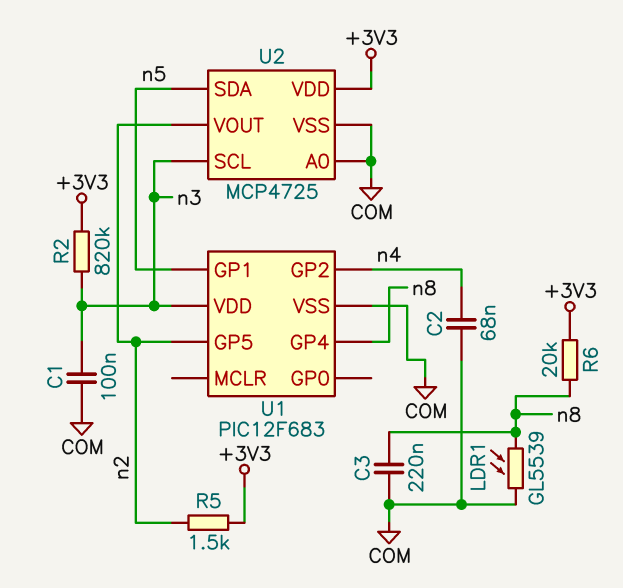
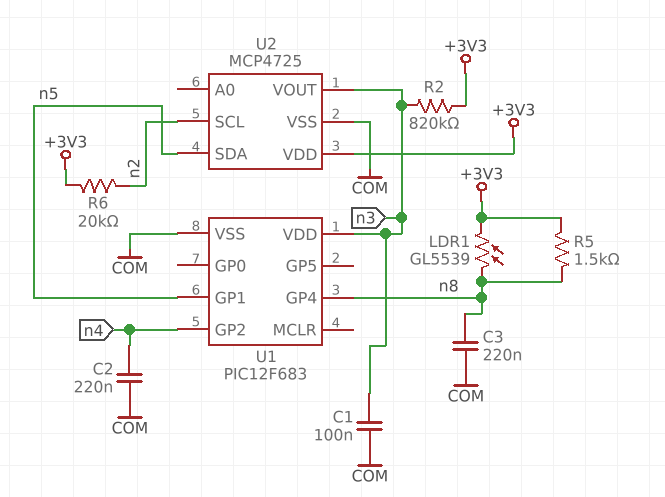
C2: 68nF (COM, n4) -> 220nF (COM, n4)
LDR1: GL5539 (COM, n8) -> GL5539 (+3V3, n8)
R5: 1.5k (+3V3, n2) -> 1.5k (+3V3, n8)
R6: 20k (+3V3, n8) -> 20k (+3V3, n2)
U1 pin GP5: n2 -> none
U2 pin A0: COM -> none
U2 pin SCL: n3 -> n2
U2 pin VOUT: n2 -> n3

